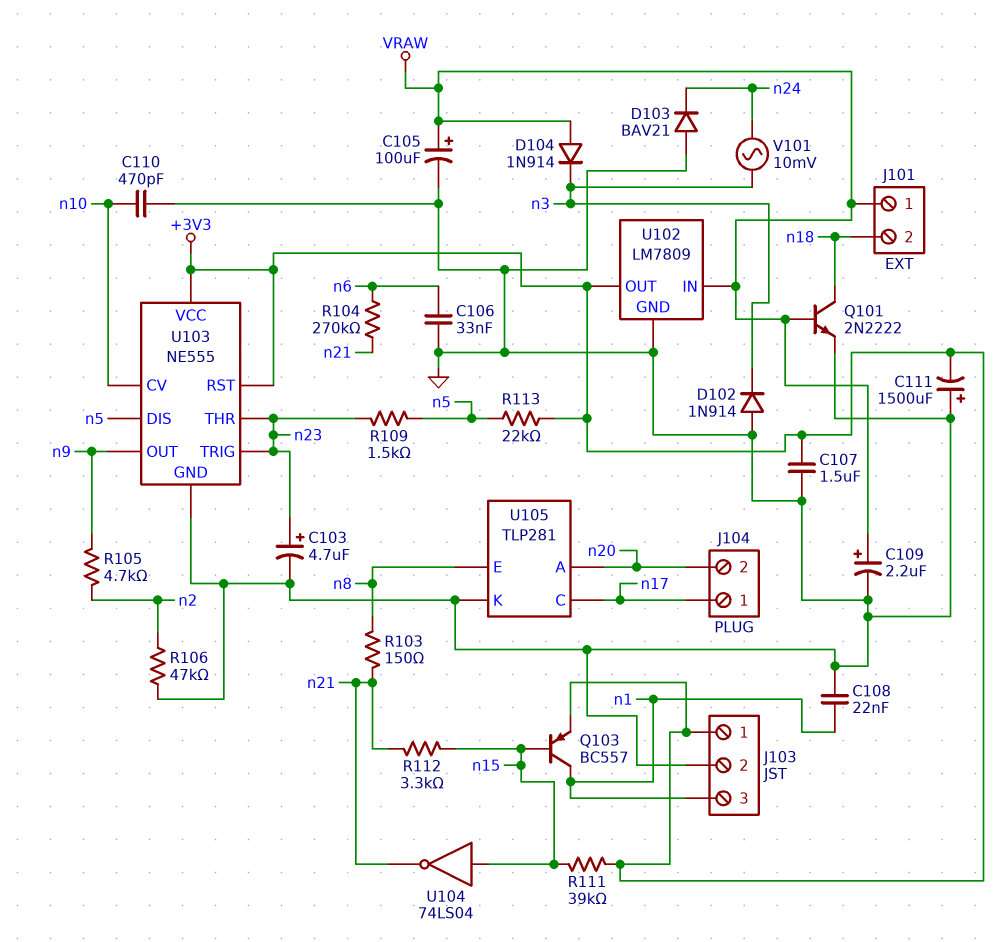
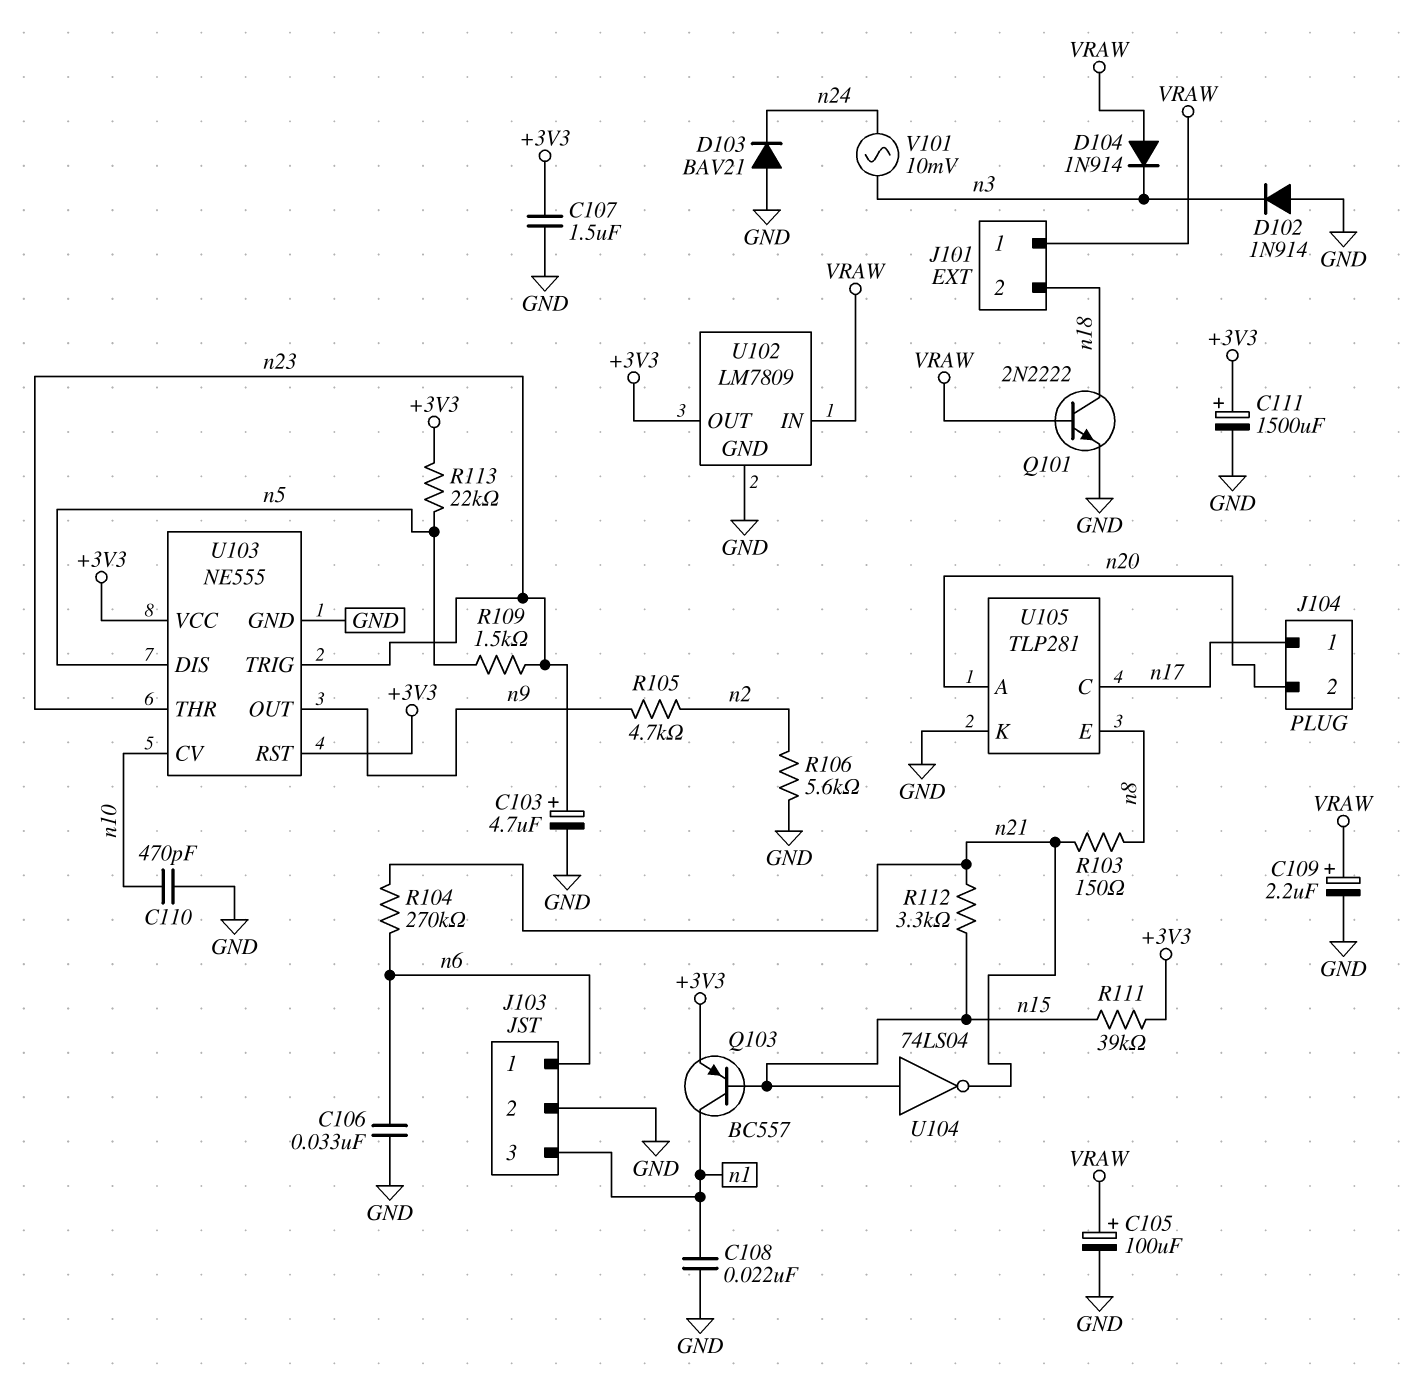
C111: 1500uF (plus GND, minus +3V3) -> 1500uF (plus +3V3, minus GND)
J103 pin 1: +3V3 -> n6
R106: 47k (GND, n2) -> 5.6k (GND, n2)

